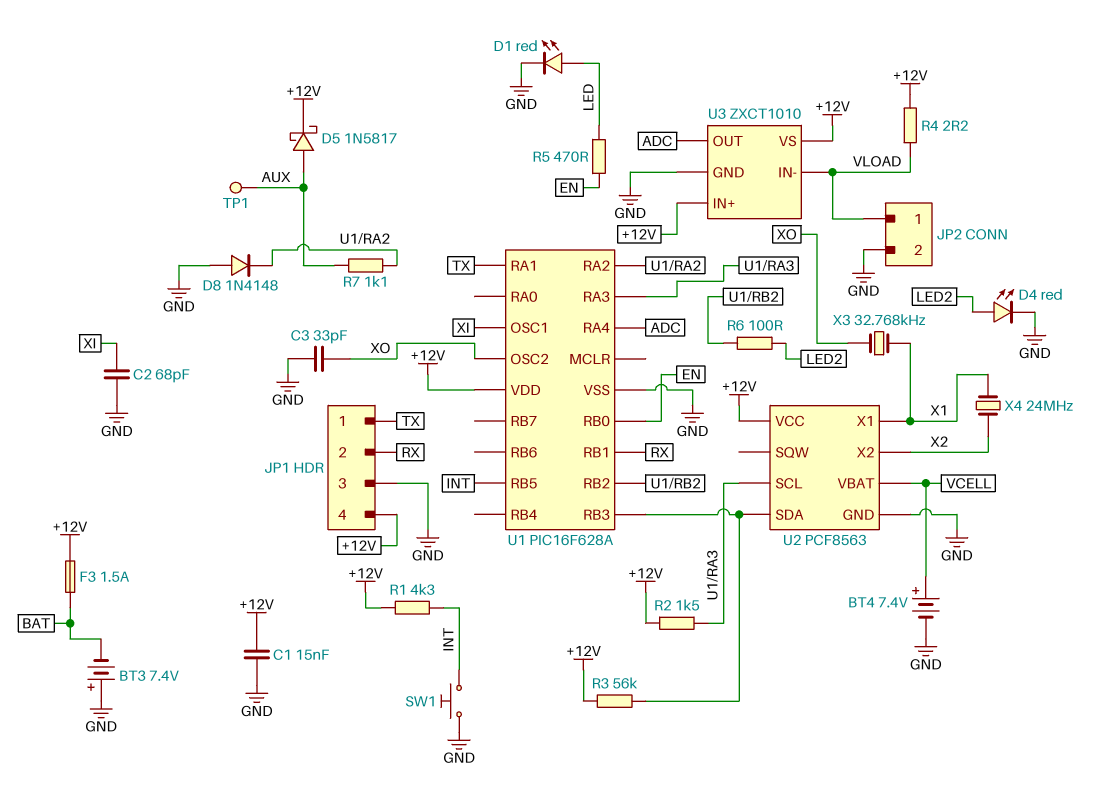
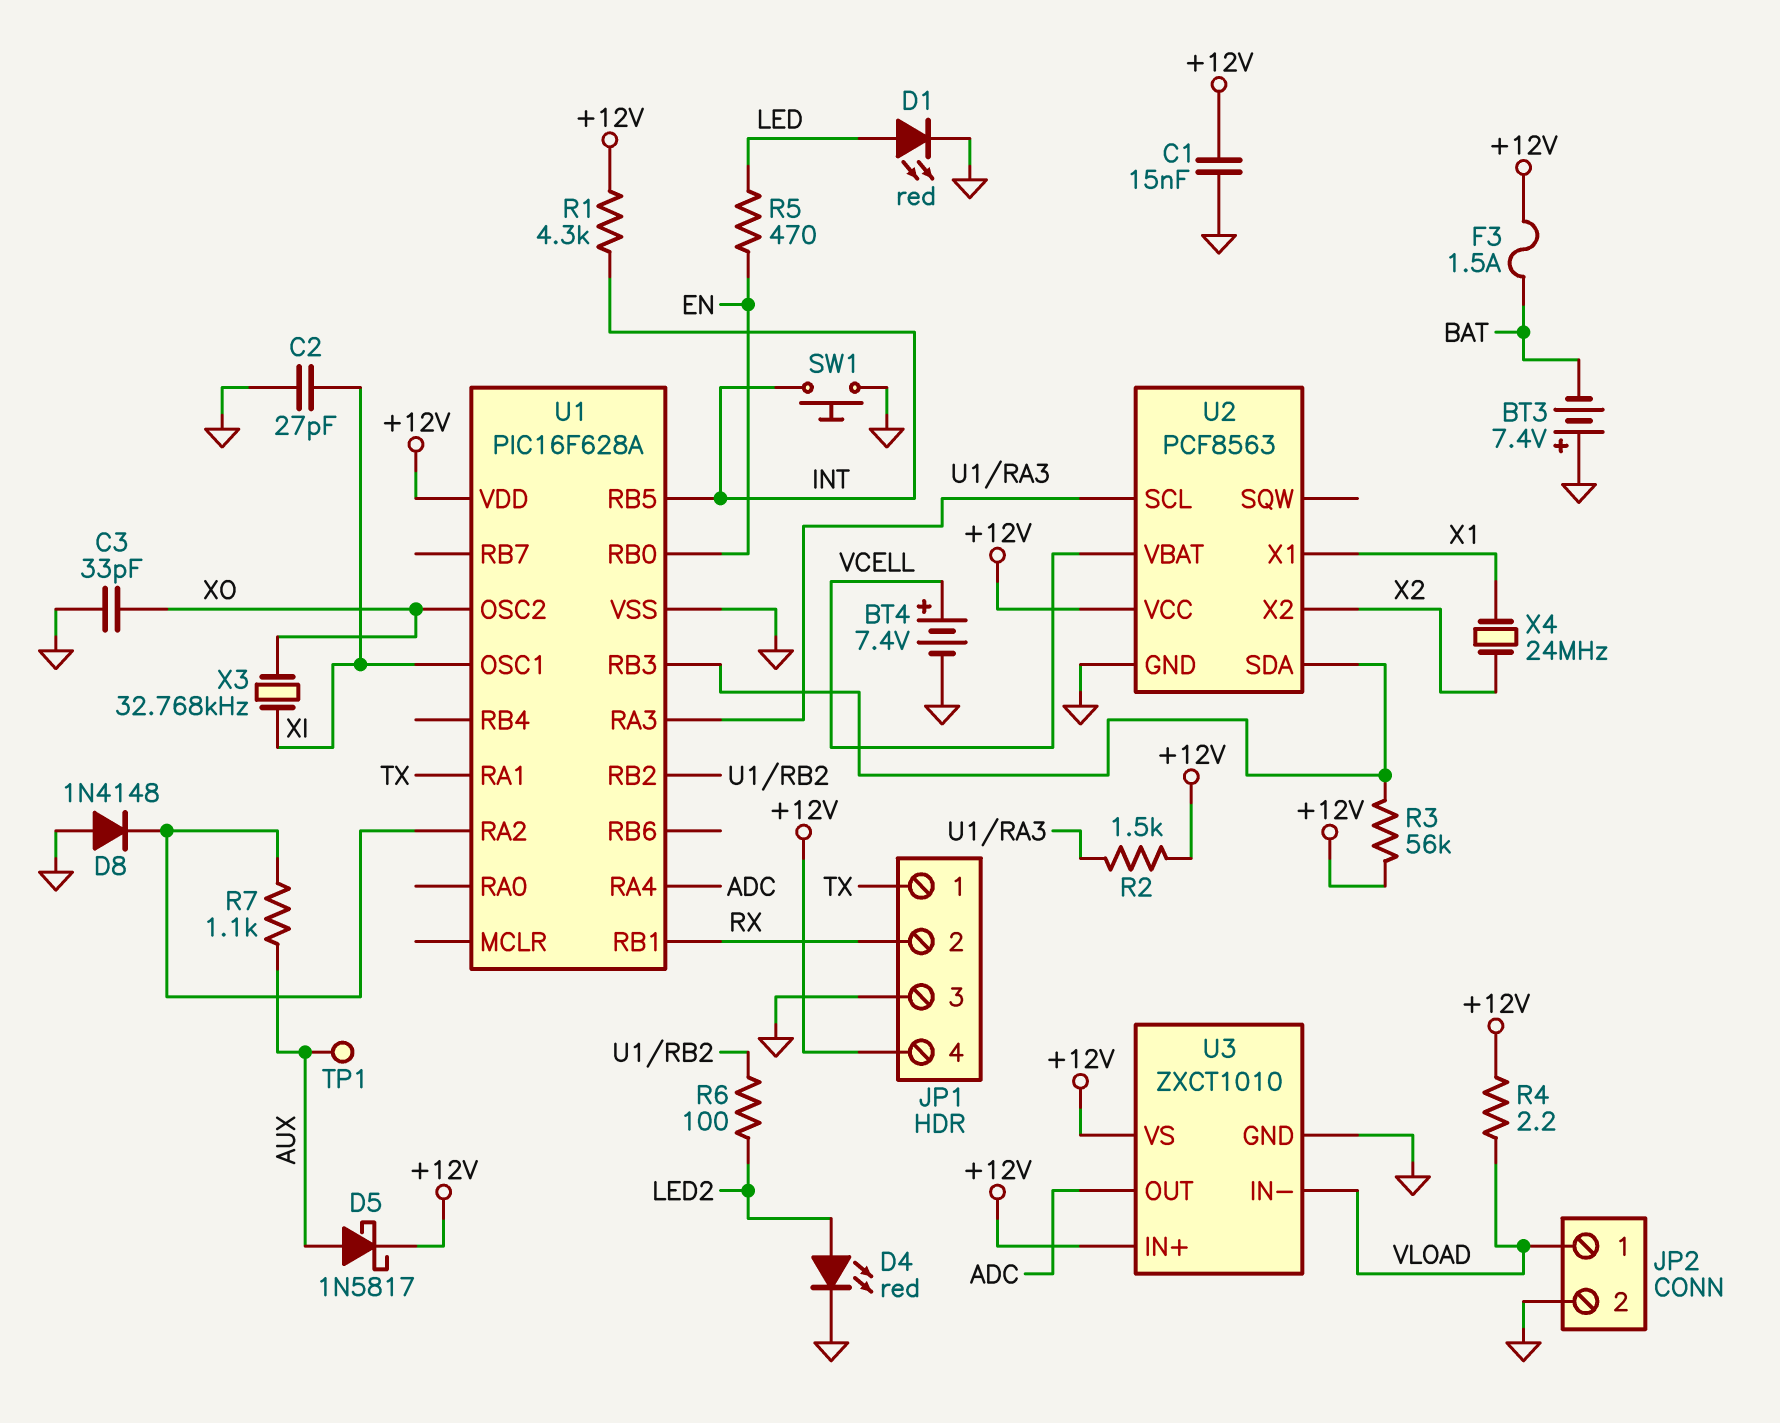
C2: 68pF (GND, XI) -> 27pF (GND, XI)
X3: 32.768kHz (X1, XO) -> 32.768kHz (XI, XO)

